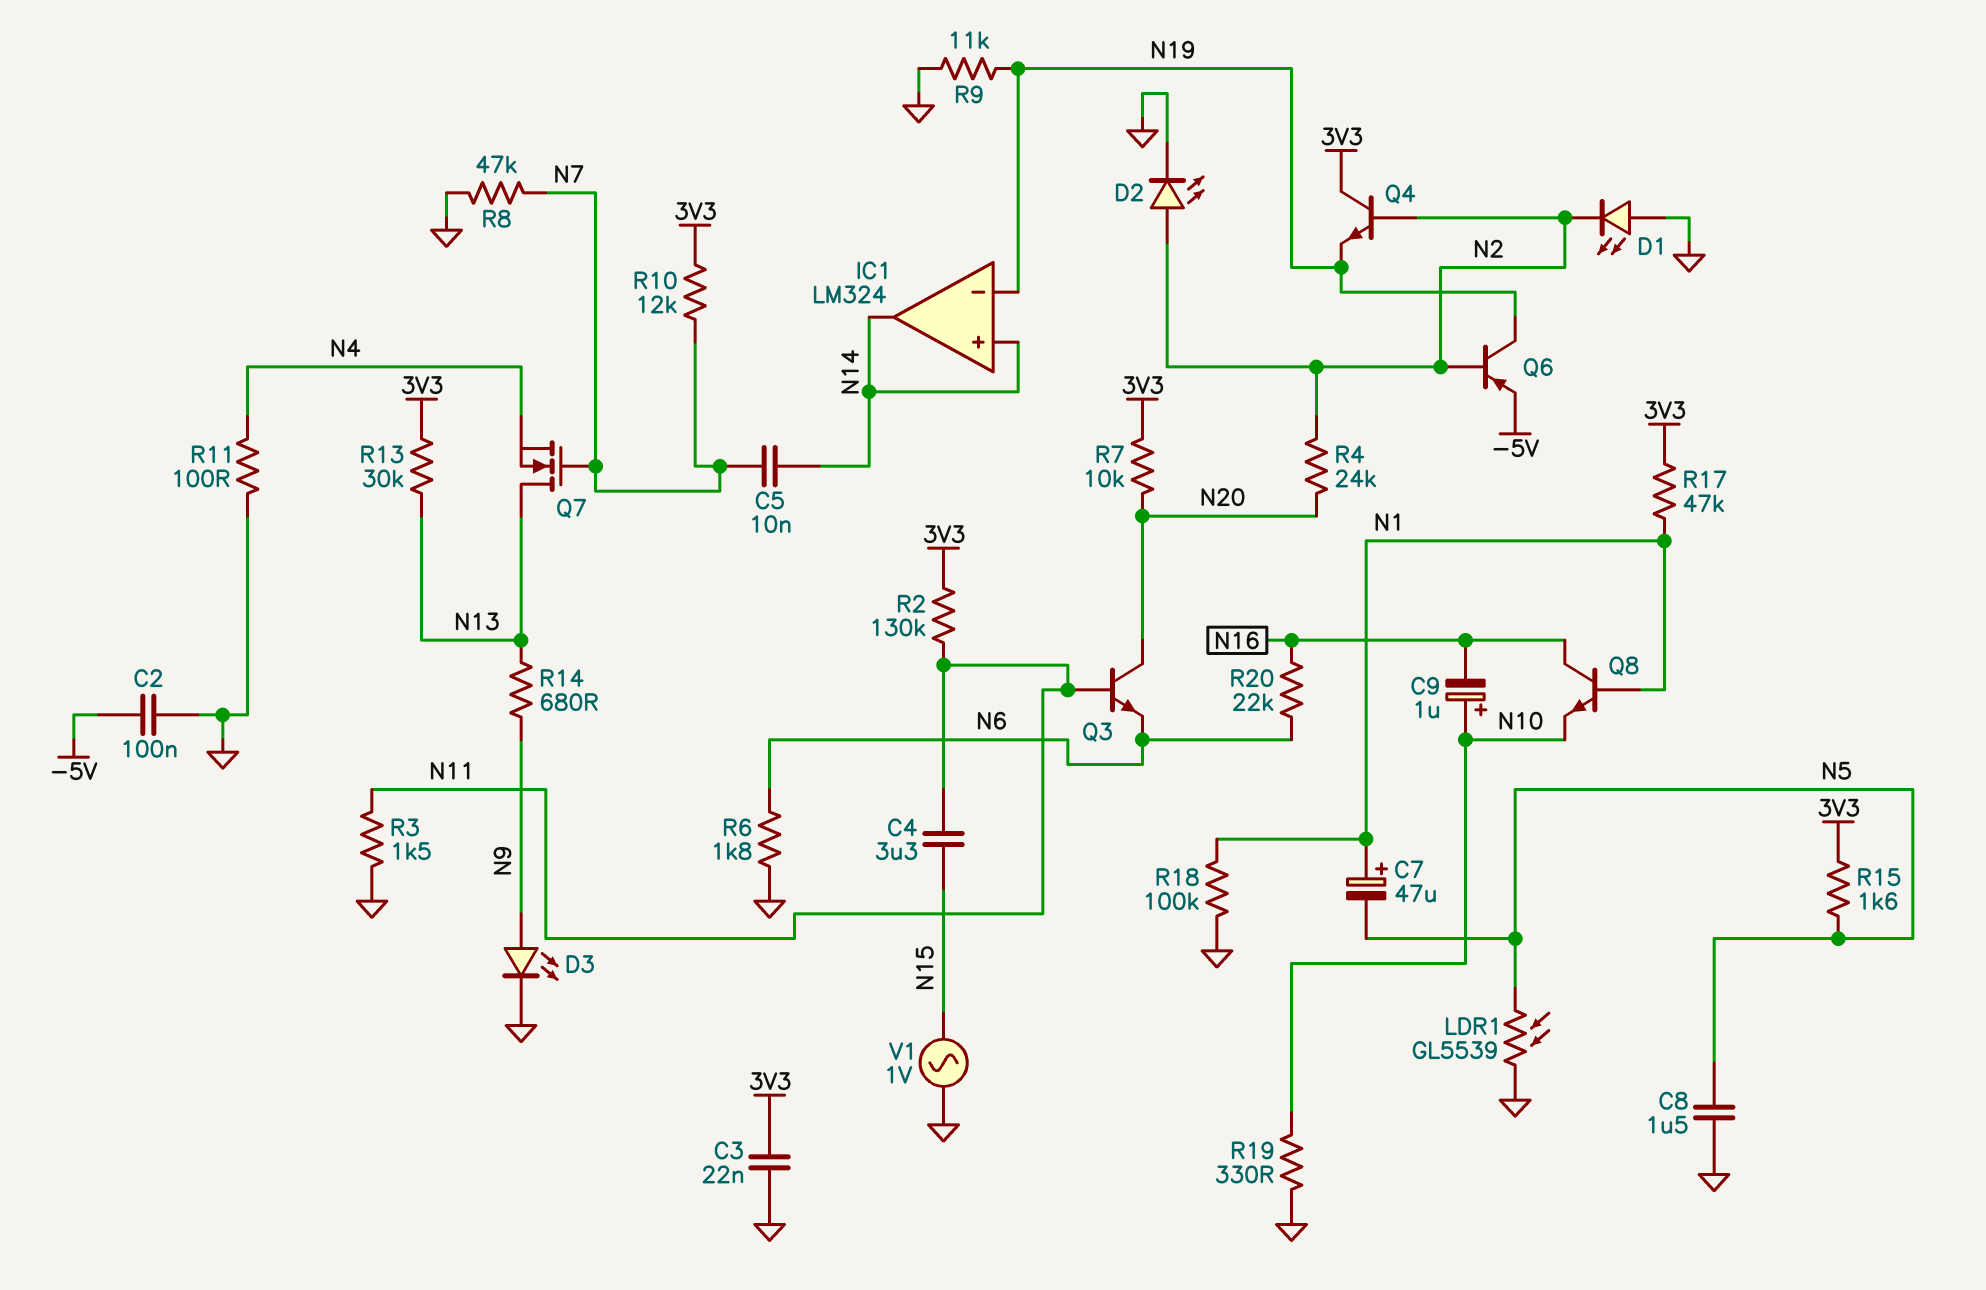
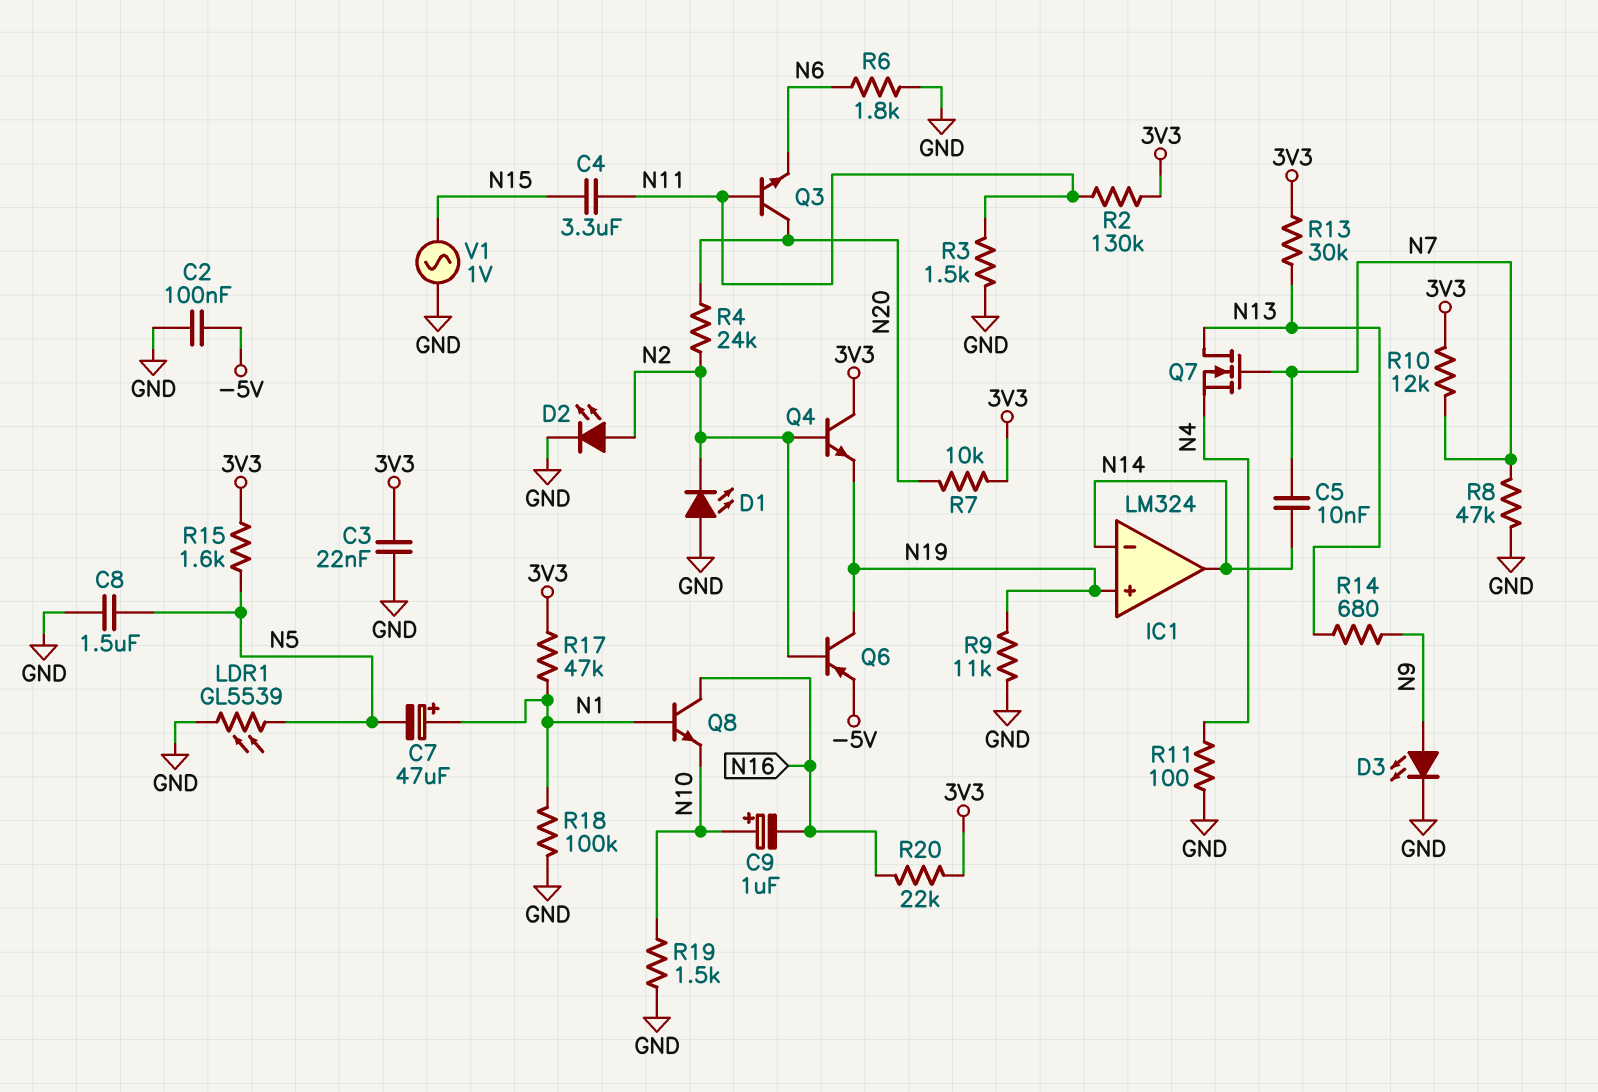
IC1 pin in+: N14 -> N19
IC1 pin in-: N19 -> N14
R19: 330 (GND, N10) -> 1.5k (GND, N10)
R20: 22k (N6, N16) -> 22k (3V3, N16)

